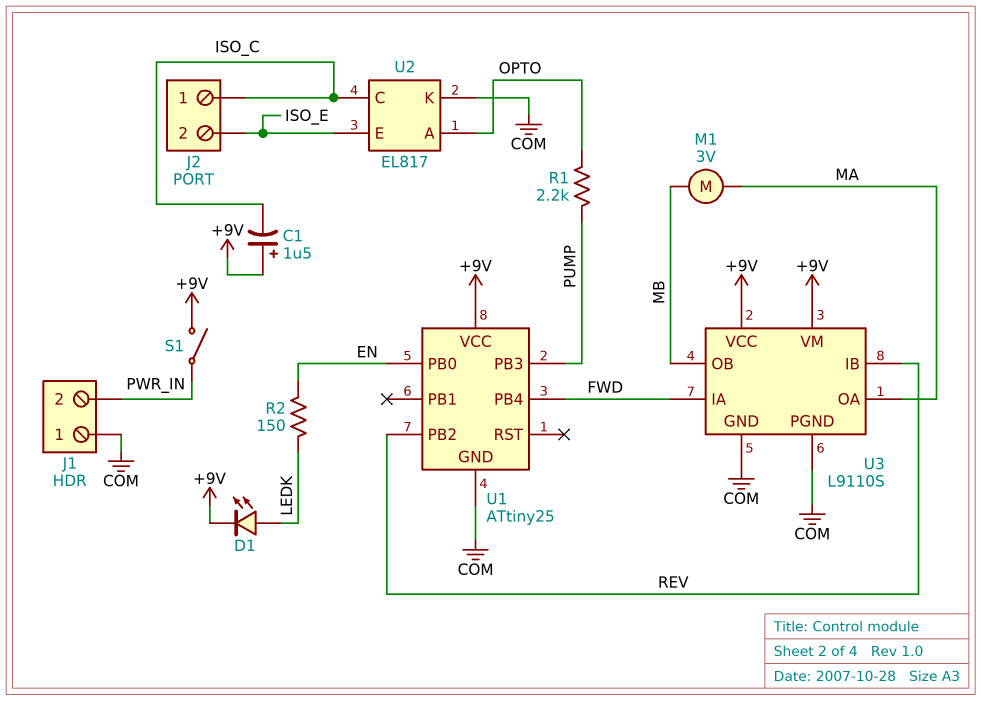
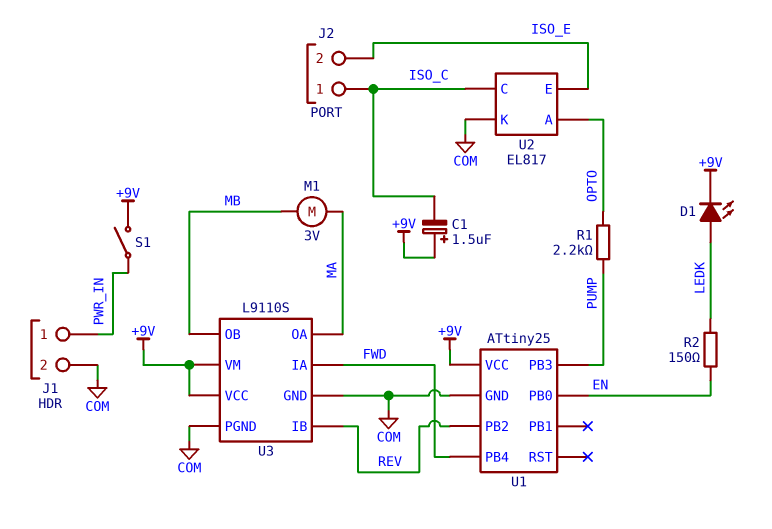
J1 pin 1: COM -> PWR_IN
J1 pin 2: PWR_IN -> COM

